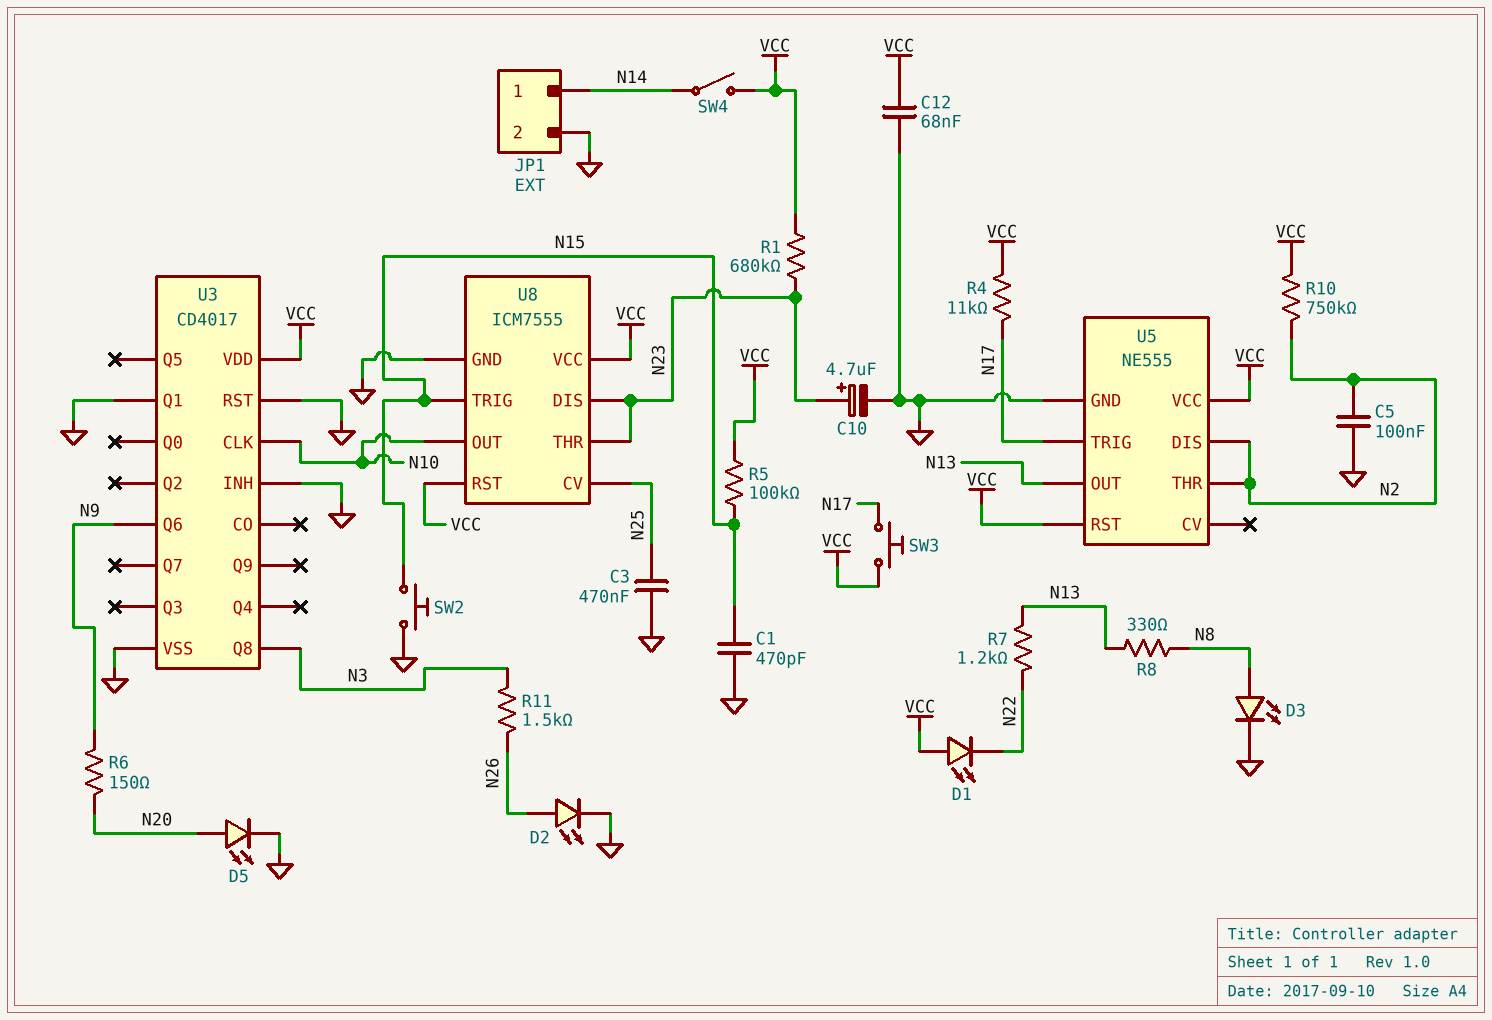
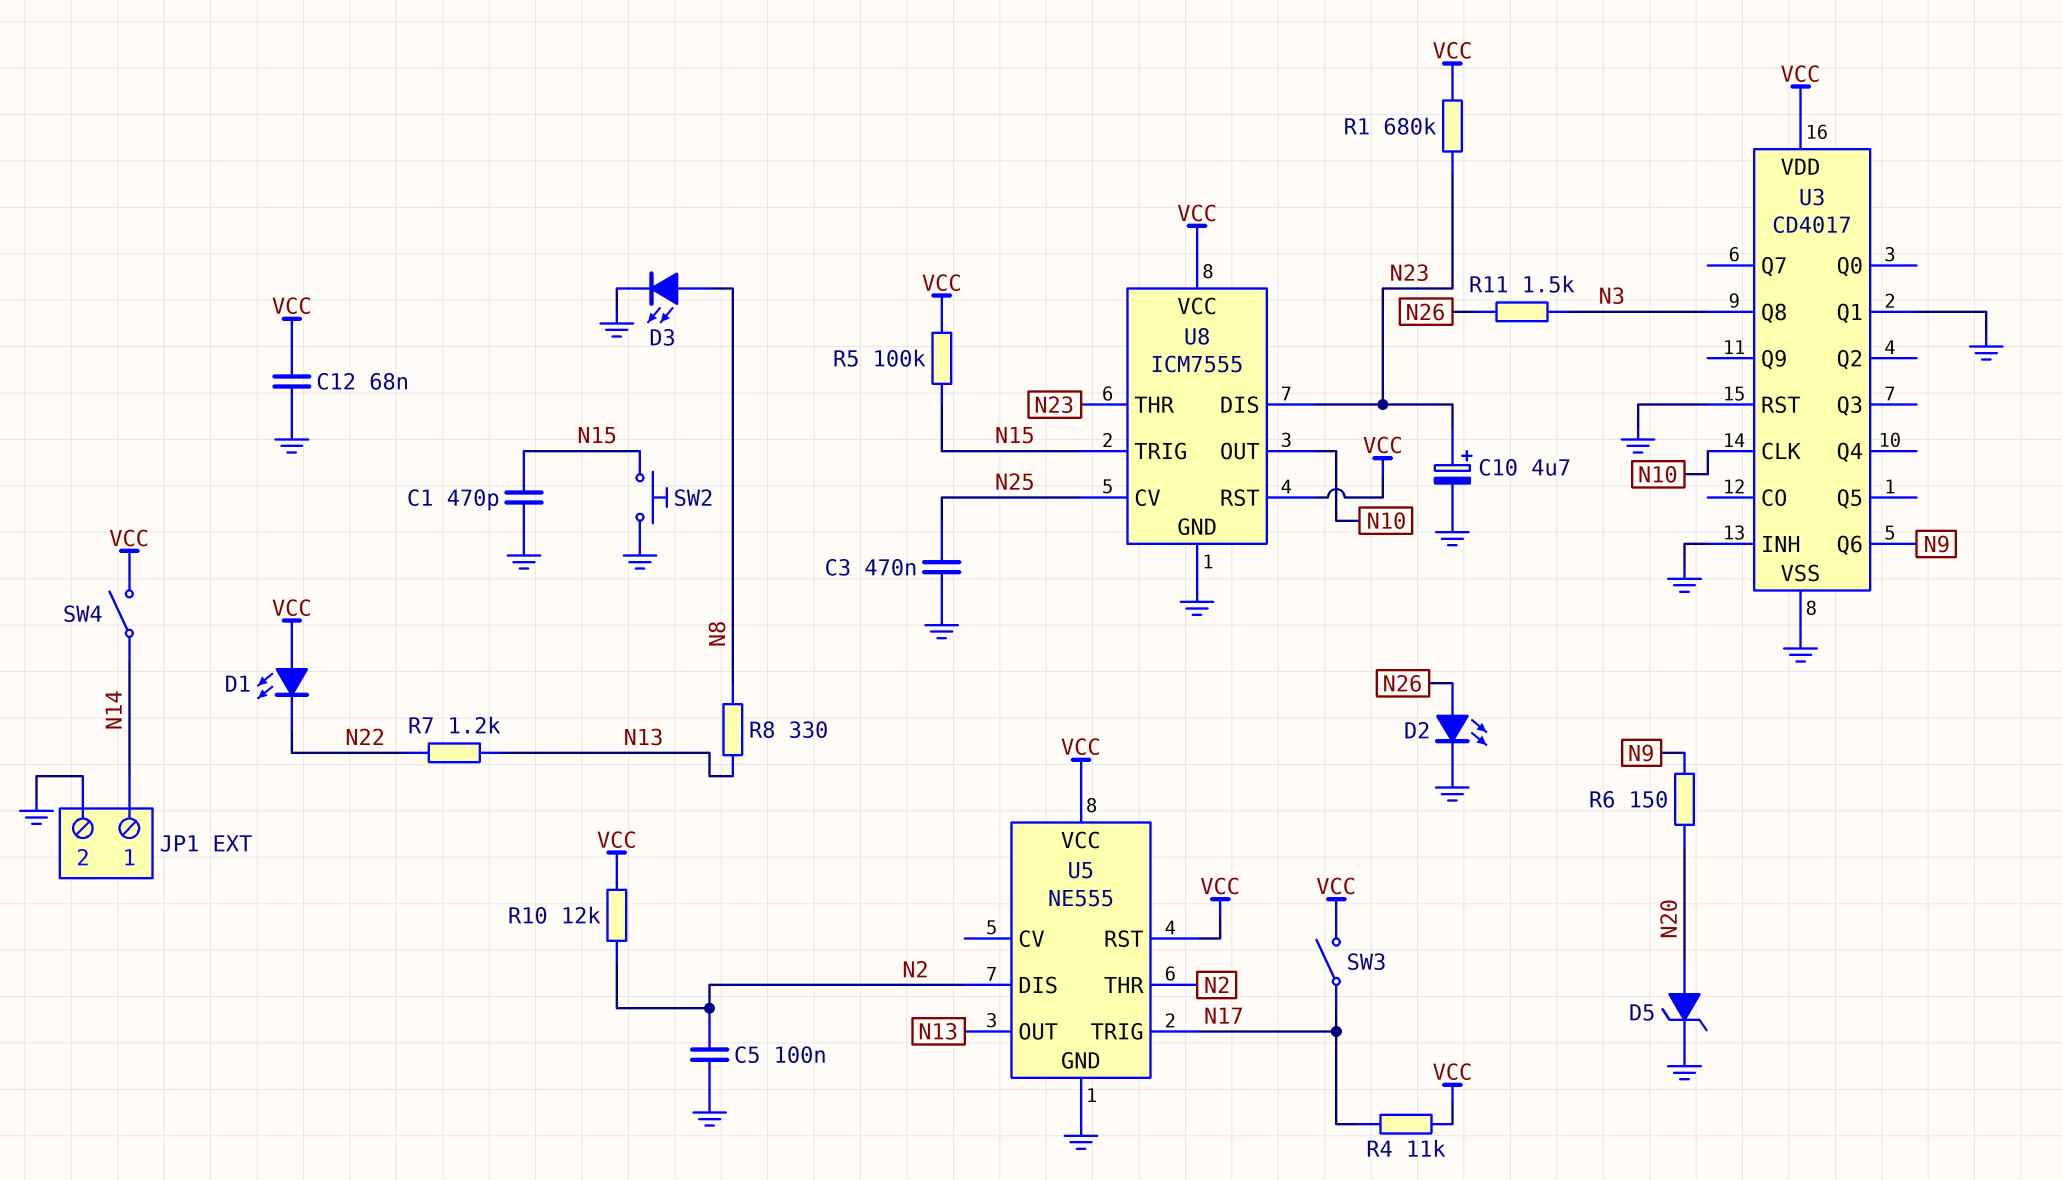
D5: LED (A N20, K GND) -> zener (A N20, K GND)
R10: 750k (N2, VCC) -> 12k (N2, VCC)
SW3: button (N17, VCC) -> switch (N17, VCC)

